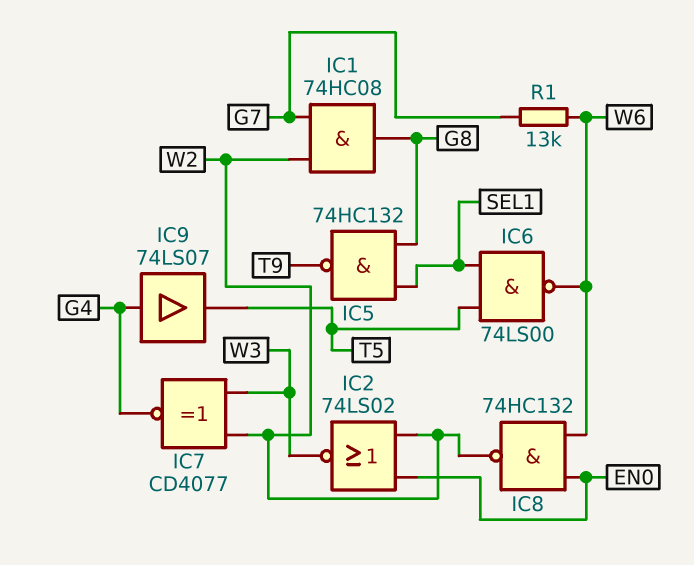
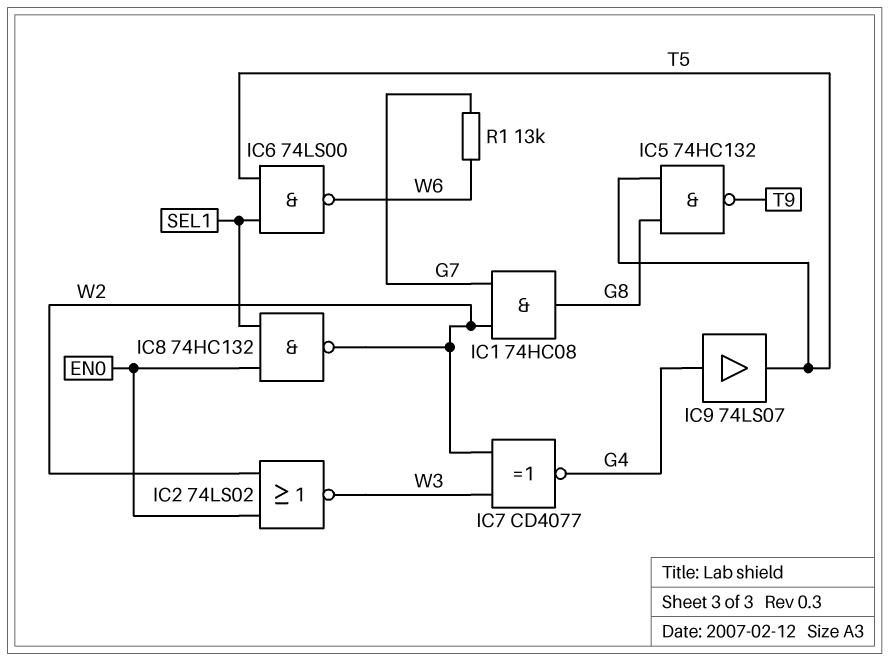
IC5: NAND 74HC132 (in G8, in SEL1, out T9) -> NAND 74HC132 (in G8, in T5, out T9)
IC8: NAND 74HC132 (in EN0, in W6, out W2) -> NAND 74HC132 (in EN0, in SEL1, out W2)

